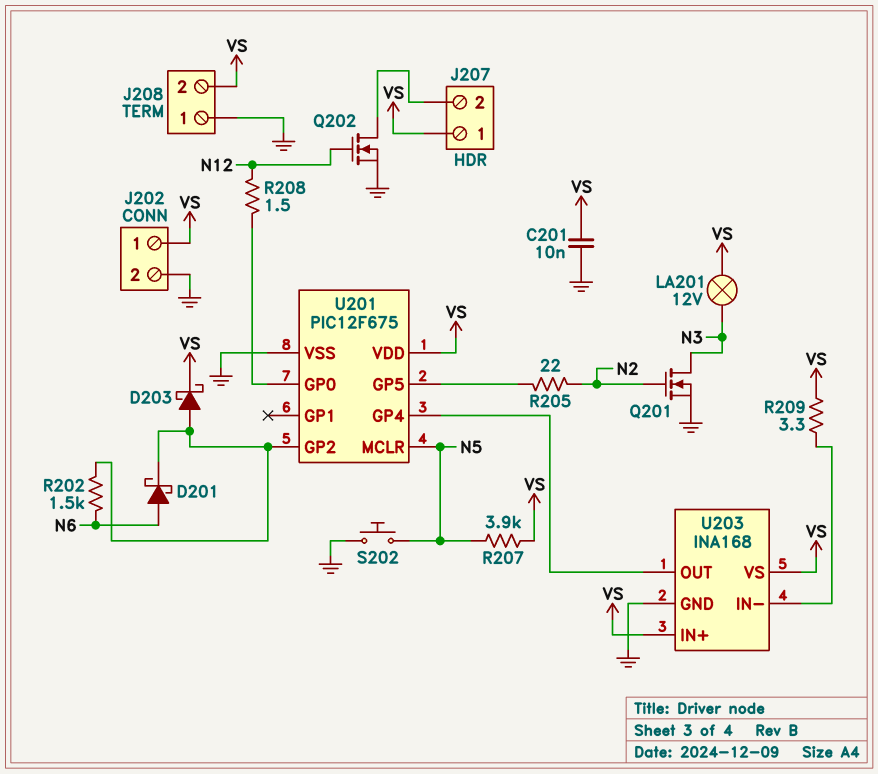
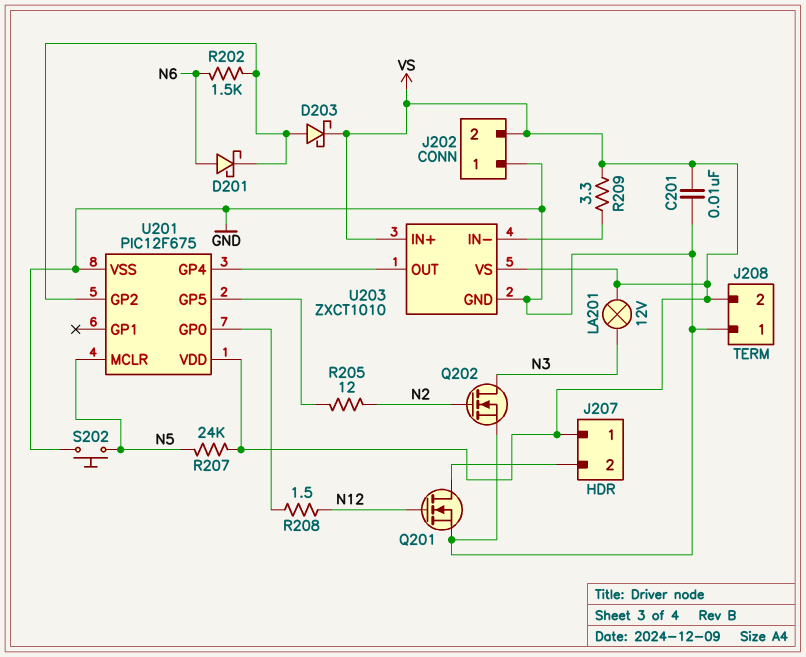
J202 pin 1: VS -> GND
J202 pin 2: GND -> VS
Q201: NMOS (G N2, D N3, S GND) -> NMOS (G N12, D J207/2, S GND)
Q202: NMOS (G N12, D J207/2, S GND) -> NMOS (G N2, D N3, S GND)
R205: 22 (N2, U201/GP5) -> 12 (N2, U201/GP5)
R207: 3.9k (N5, VS) -> 24k (N5, VS)
U203: INA168 -> ZXCT1010

